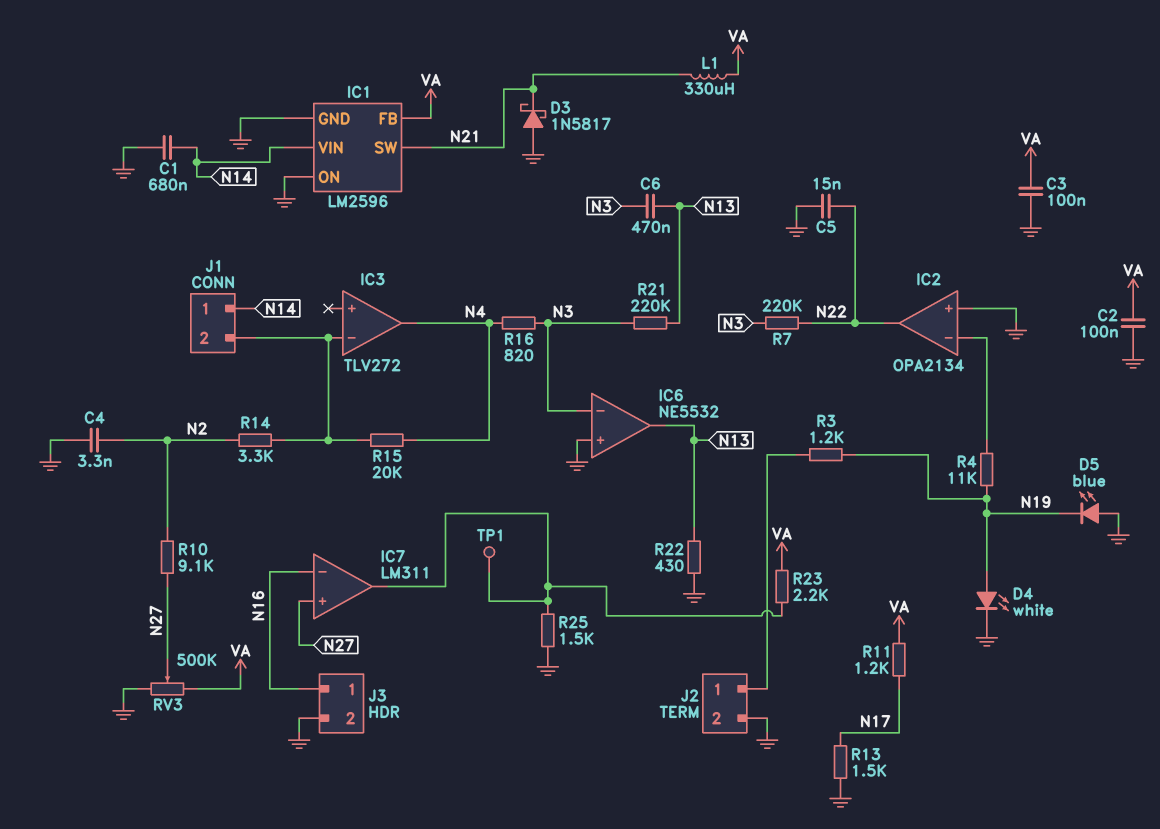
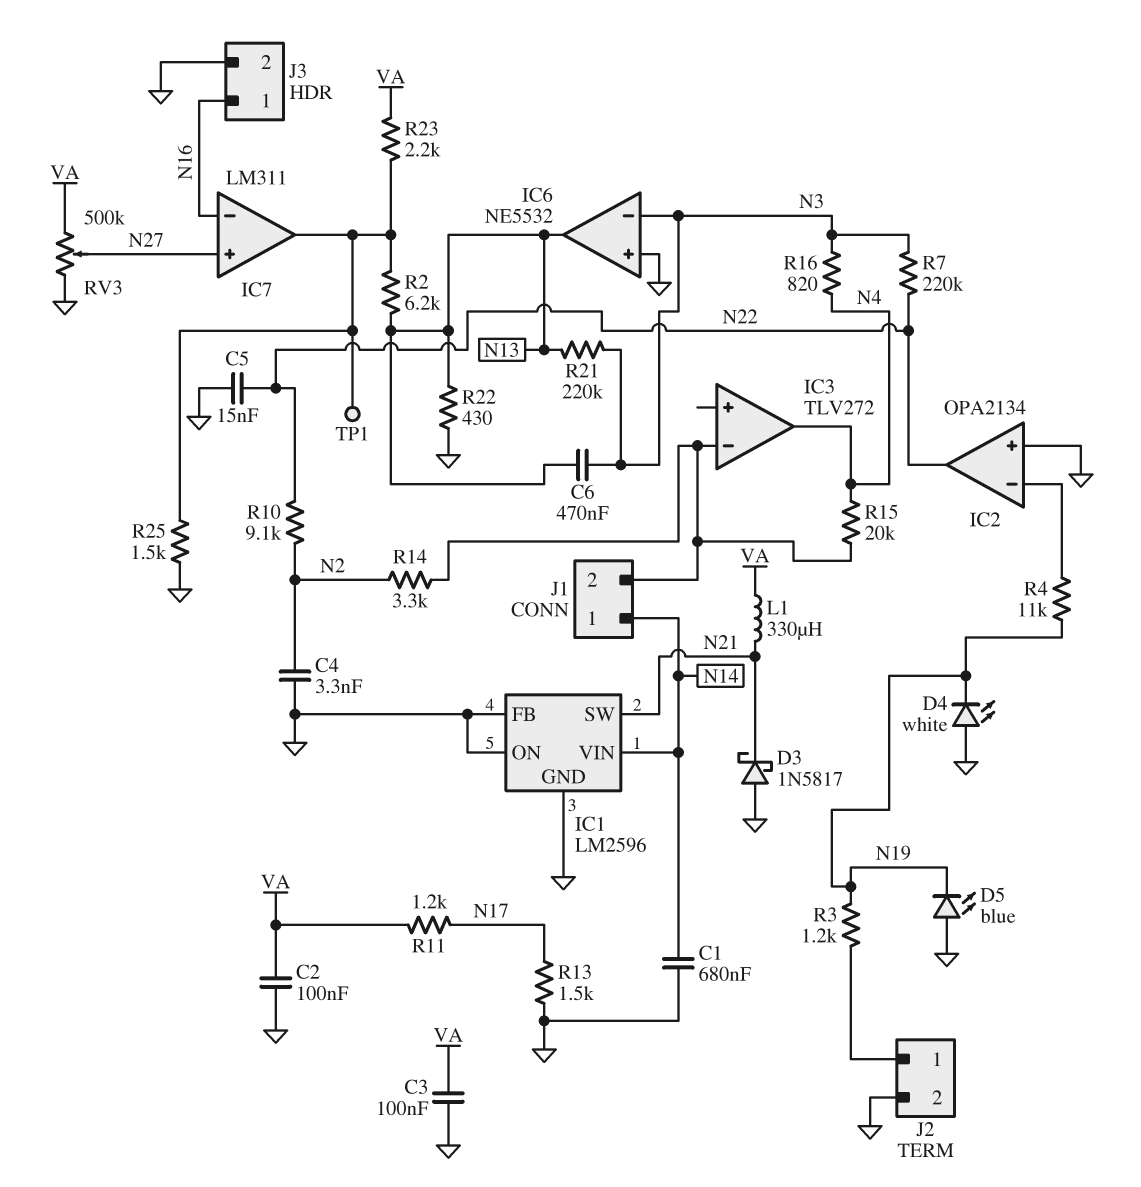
D4: LED white (A N19, K GND) -> LED white (A GND, K N19)
IC1 pin FB: VA -> GND
R2: none -> 6.2k (IC7/out, N13)
R10: 9.1k (N2, N27) -> 9.1k (N2, N22)

